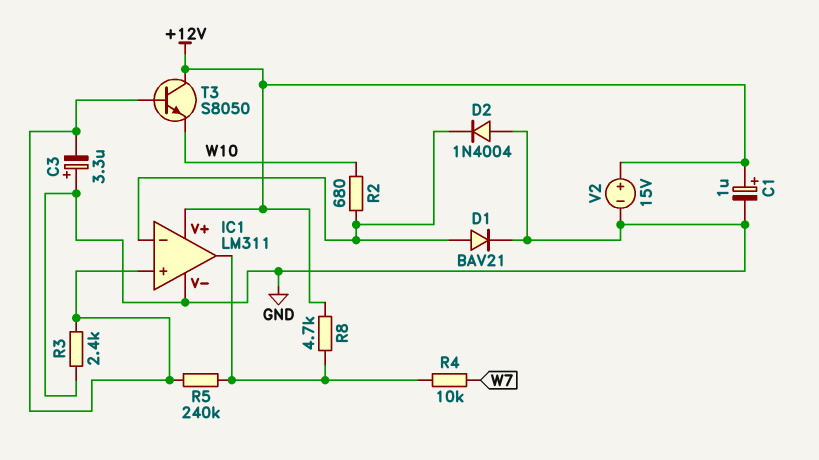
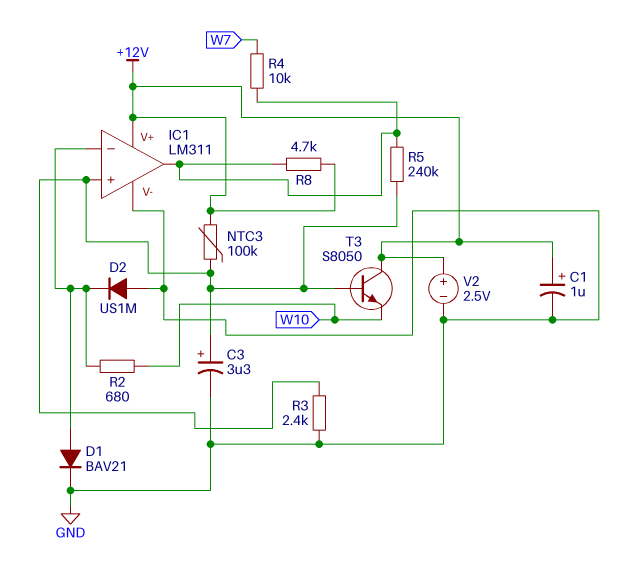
C3: 3.3uF (plus GND, minus IC1/in+) -> 3.3uF (plus IC1/in+, minus GND)
D2: diode 1N4004 (A GND, K IC1/in-) -> diode US1M (A GND, K IC1/in-)
NTC3: none -> 100k (+12V, IC1/in+)
V2: 15V (plus +12V, minus GND) -> 2.5V (plus +12V, minus GND)

